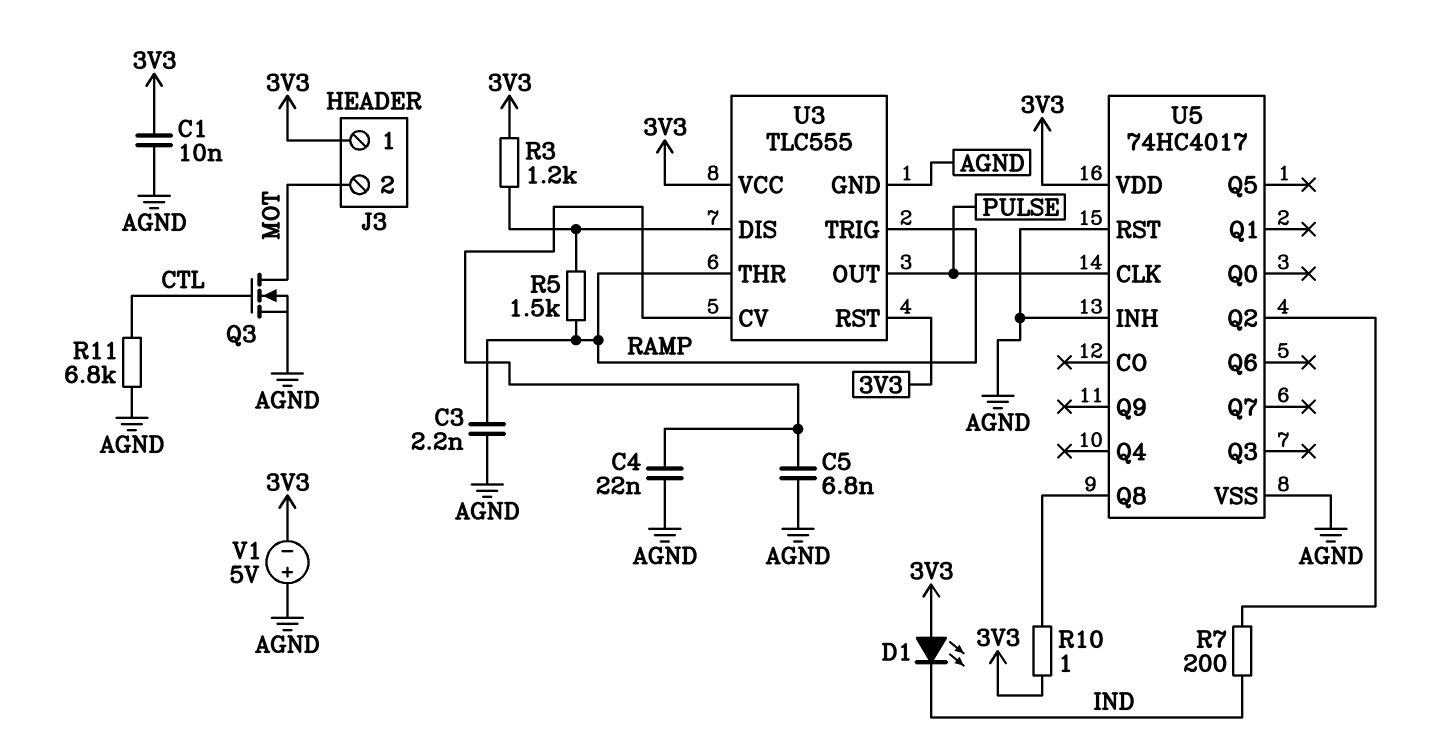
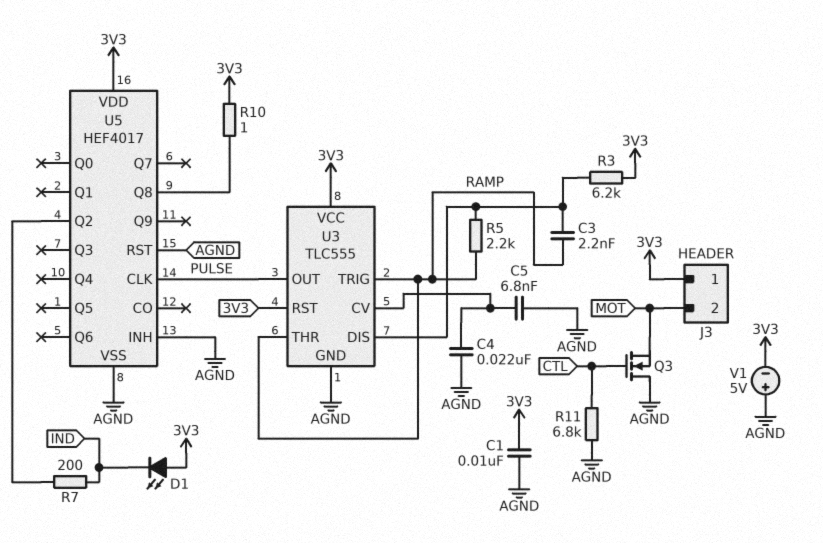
C3: 2.2nF (AGND, RAMP) -> 2.2nF (RAMP, U3/DIS)
Q3: NMOS (G CTL, D MOT, S AGND) -> NMOS (G CTL, D AGND, S MOT)
R3: 1.2k (3V3, U3/DIS) -> 6.2k (3V3, U3/DIS)
R5: 1.5k (RAMP, U3/DIS) -> 2.2k (RAMP, U3/DIS)
U5: 74HC4017 -> HEF4017

